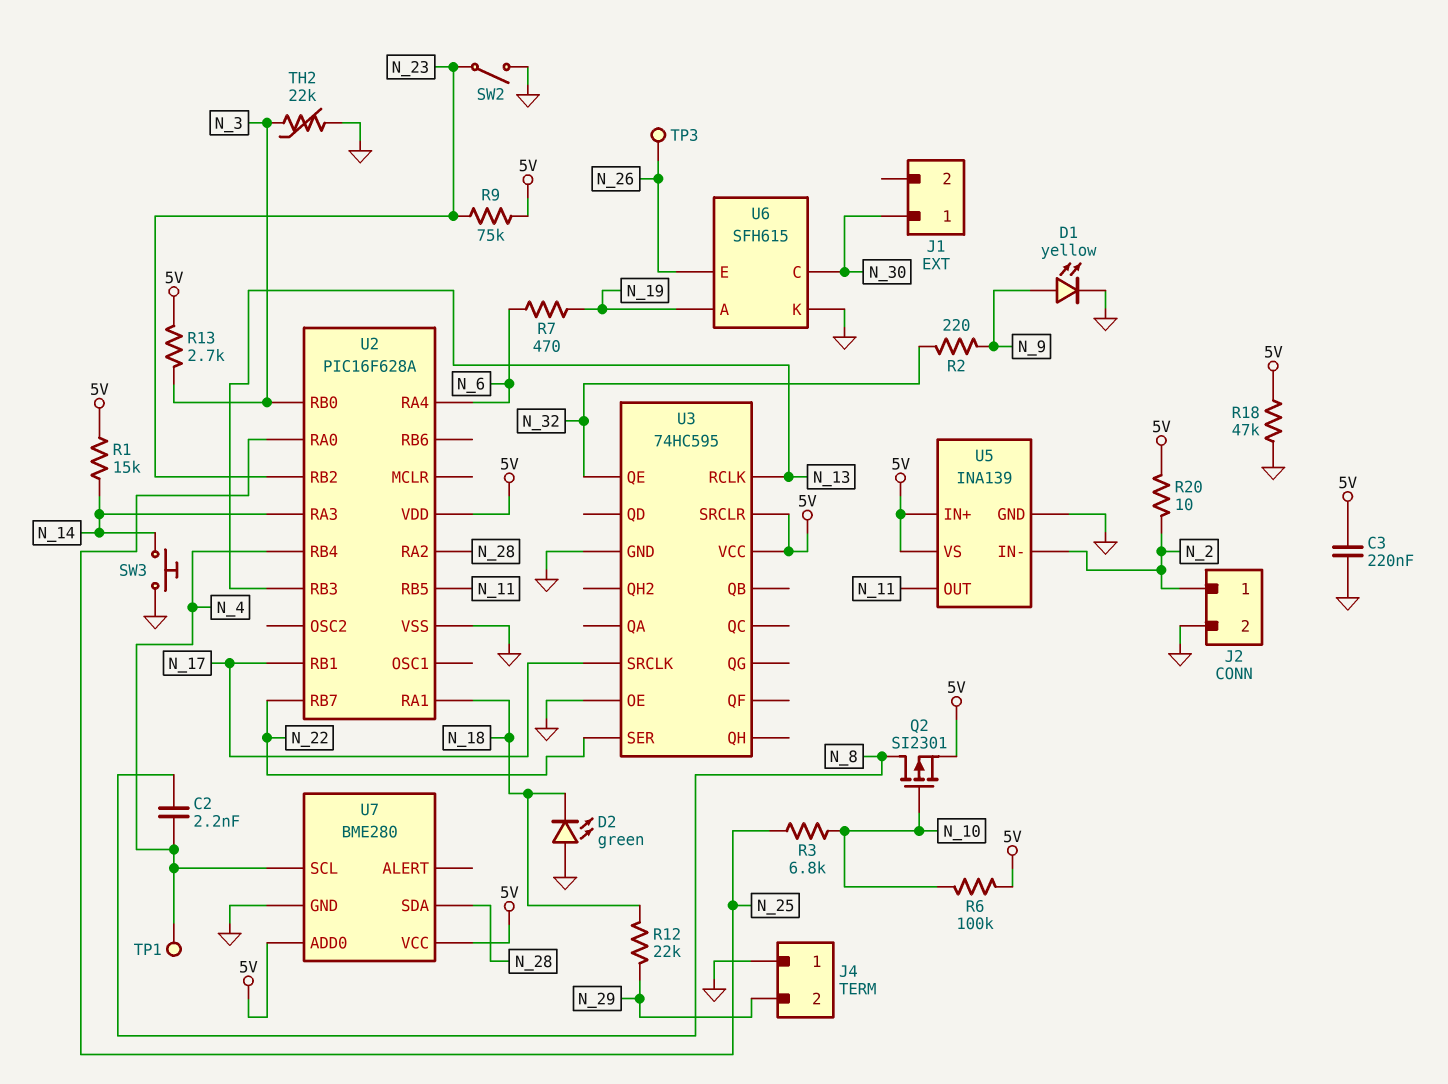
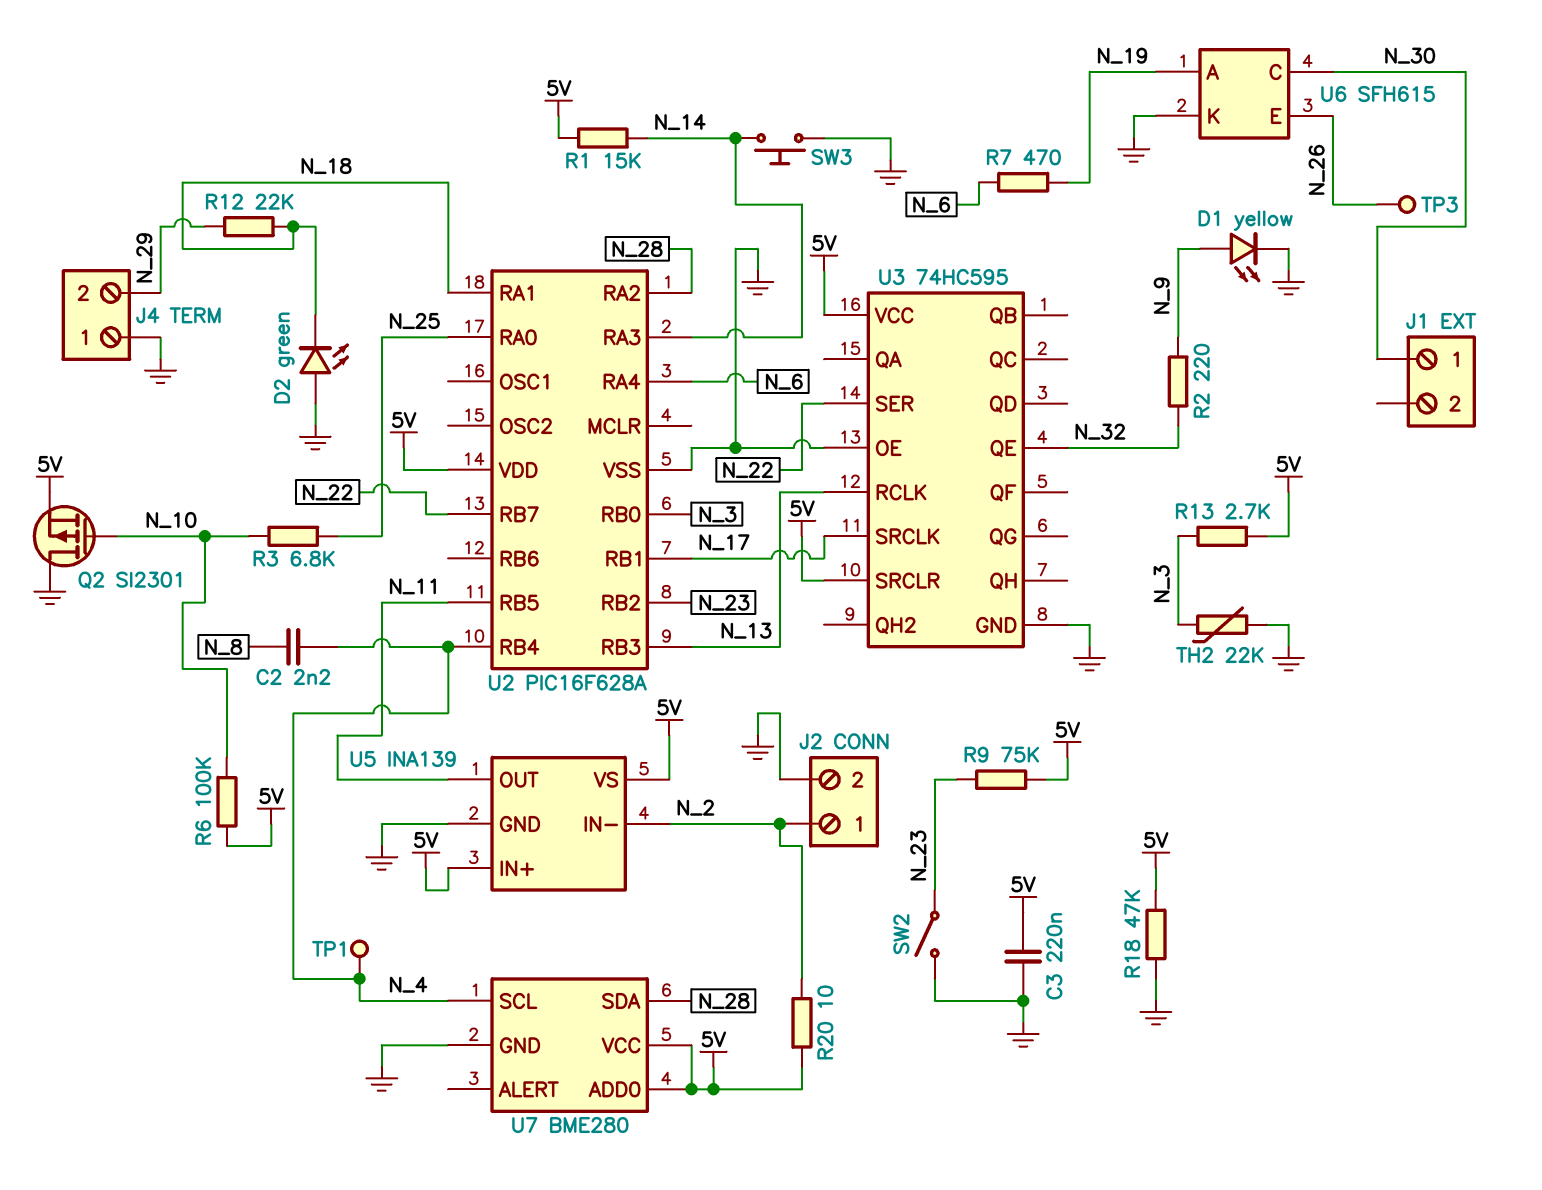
Q2: PMOS SI2301 (G N_10, D N_8, S 5V) -> PMOS SI2301 (G N_10, D GND, S 5V)

